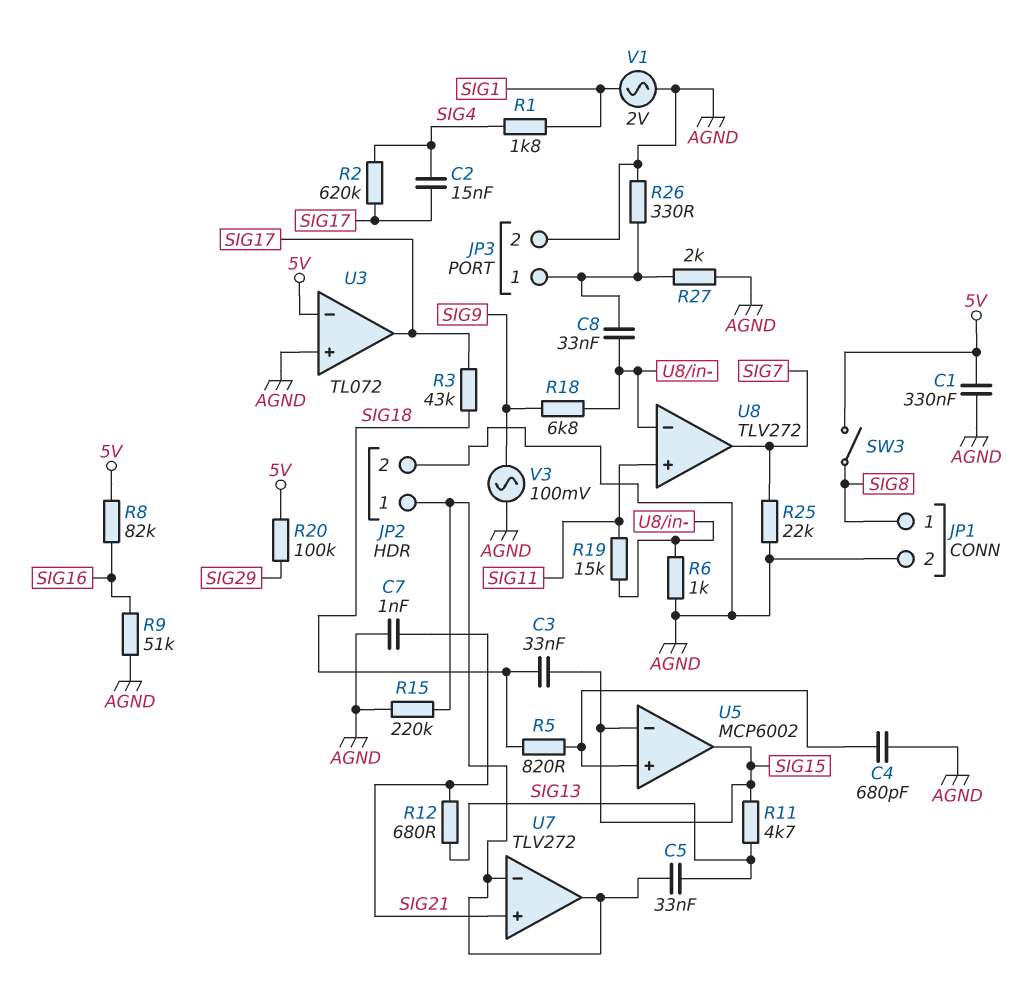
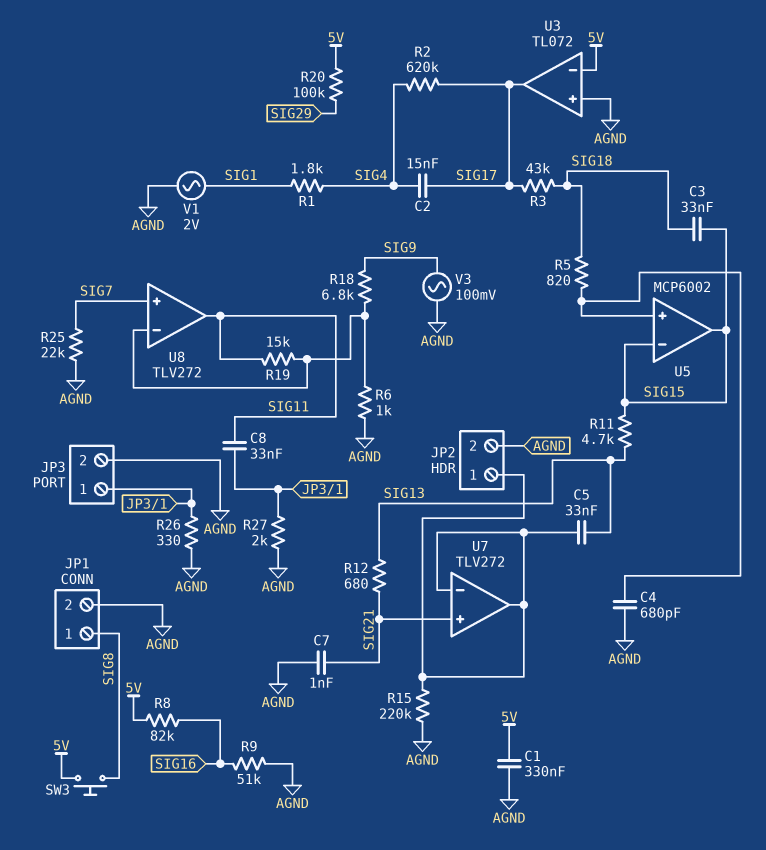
C8: 33nF (JP3/1, U8/in-) -> 33nF (JP3/1, SIG11)
SW3: switch (5V, SIG8) -> button (5V, SIG8)
U8 pin in+: SIG11 -> SIG7
U8 pin out: SIG7 -> SIG11

